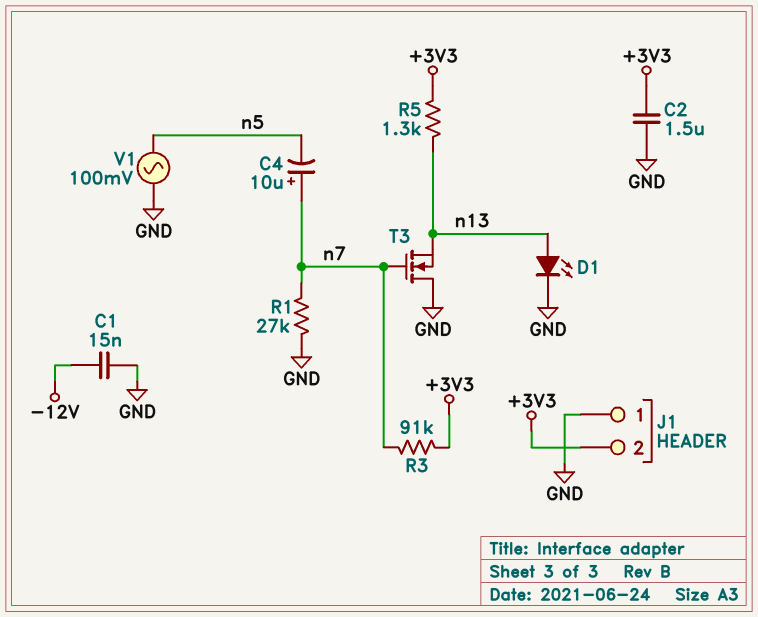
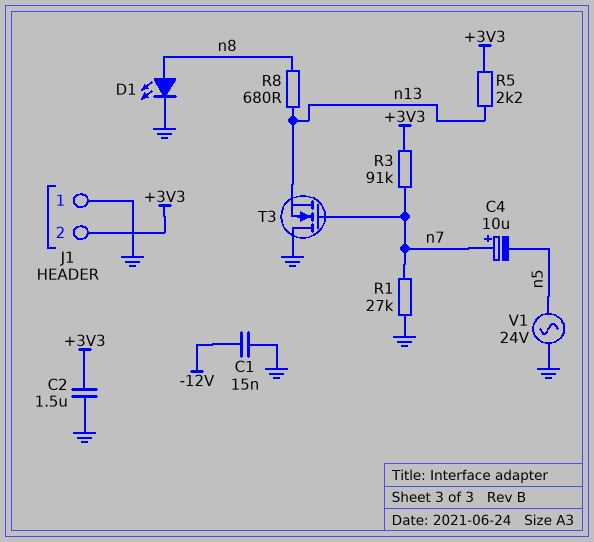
D1: LED (A n13, K GND) -> LED (A n8, K GND)
R5: 1.3k (+3V3, n13) -> 2.2k (+3V3, n13)
R8: none -> 680 (n8, n13)
V1: AC 100mV (GND, n5) -> AC 24V (GND, n5)

